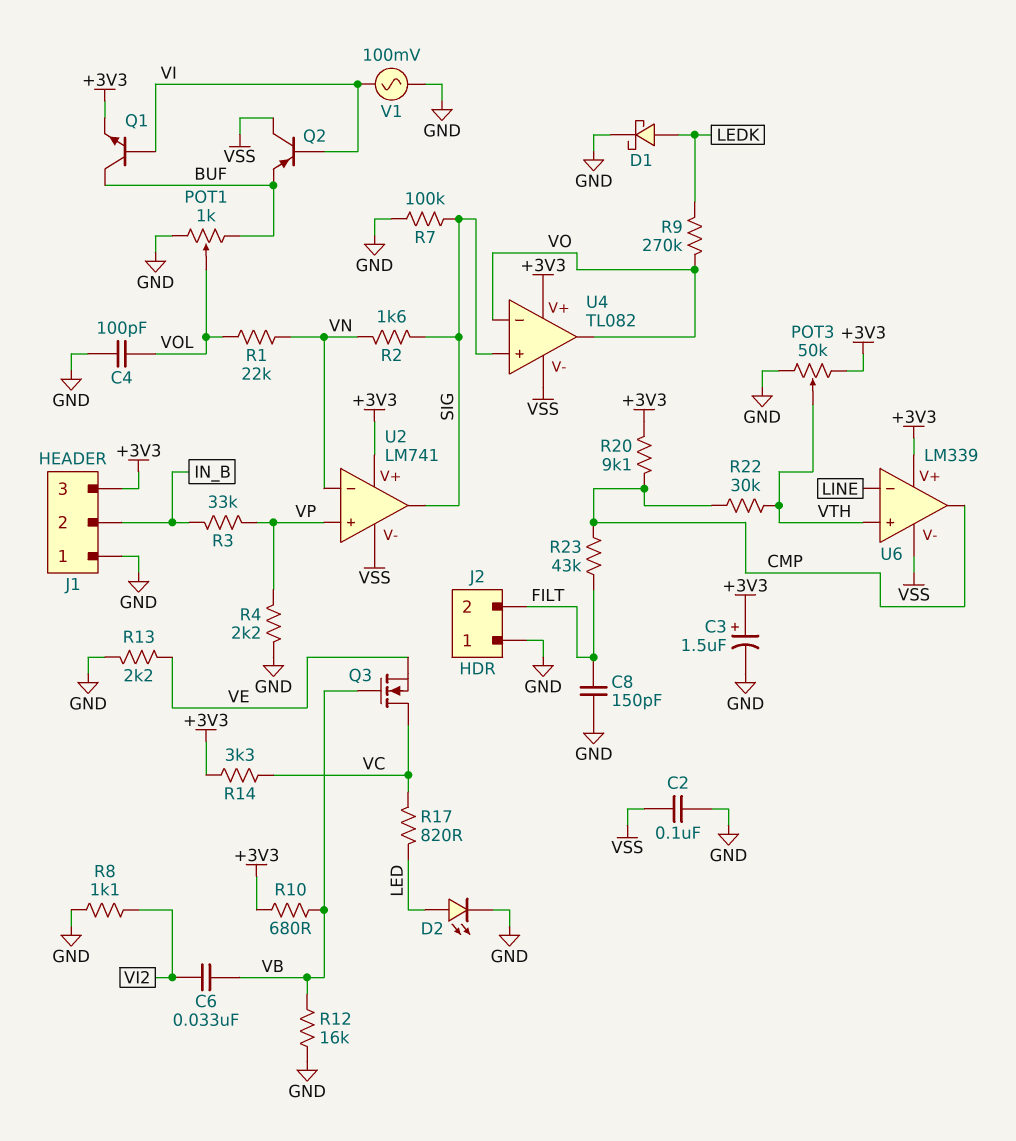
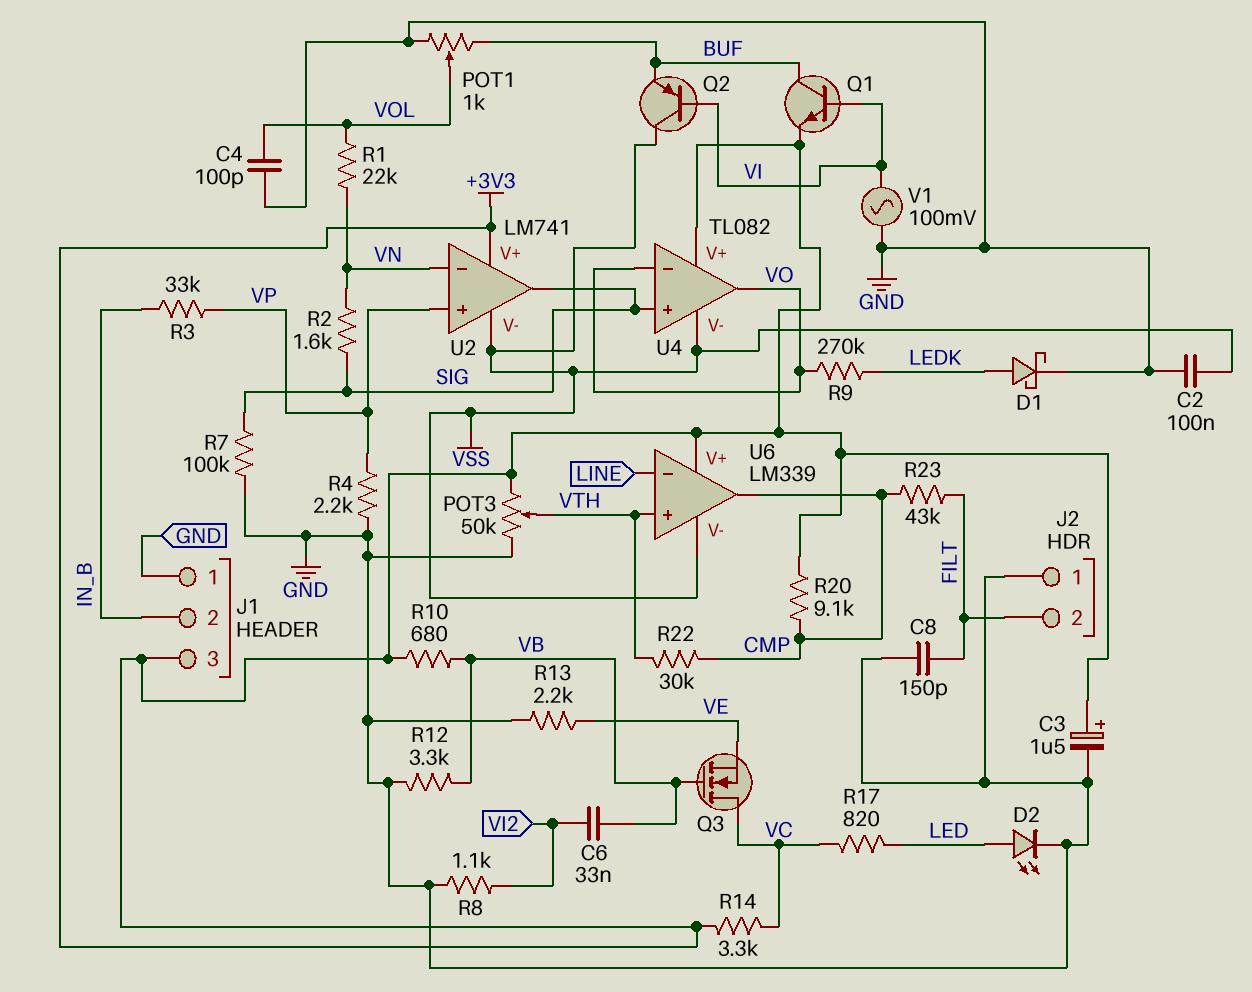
R12: 16k (GND, VB) -> 3.3k (GND, VB)

